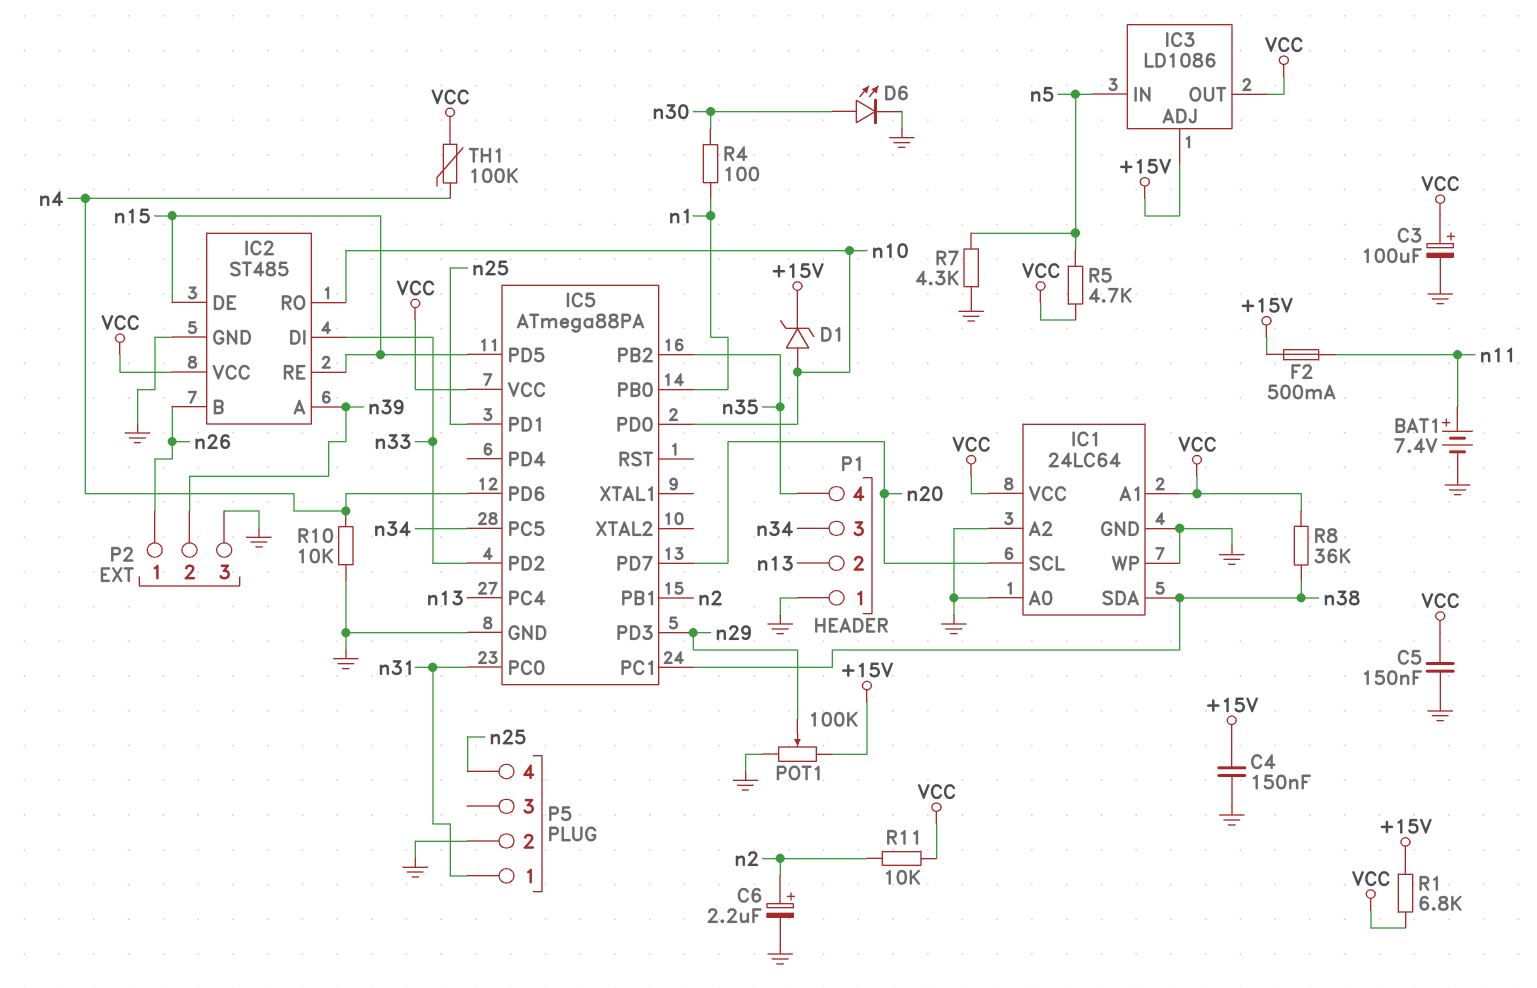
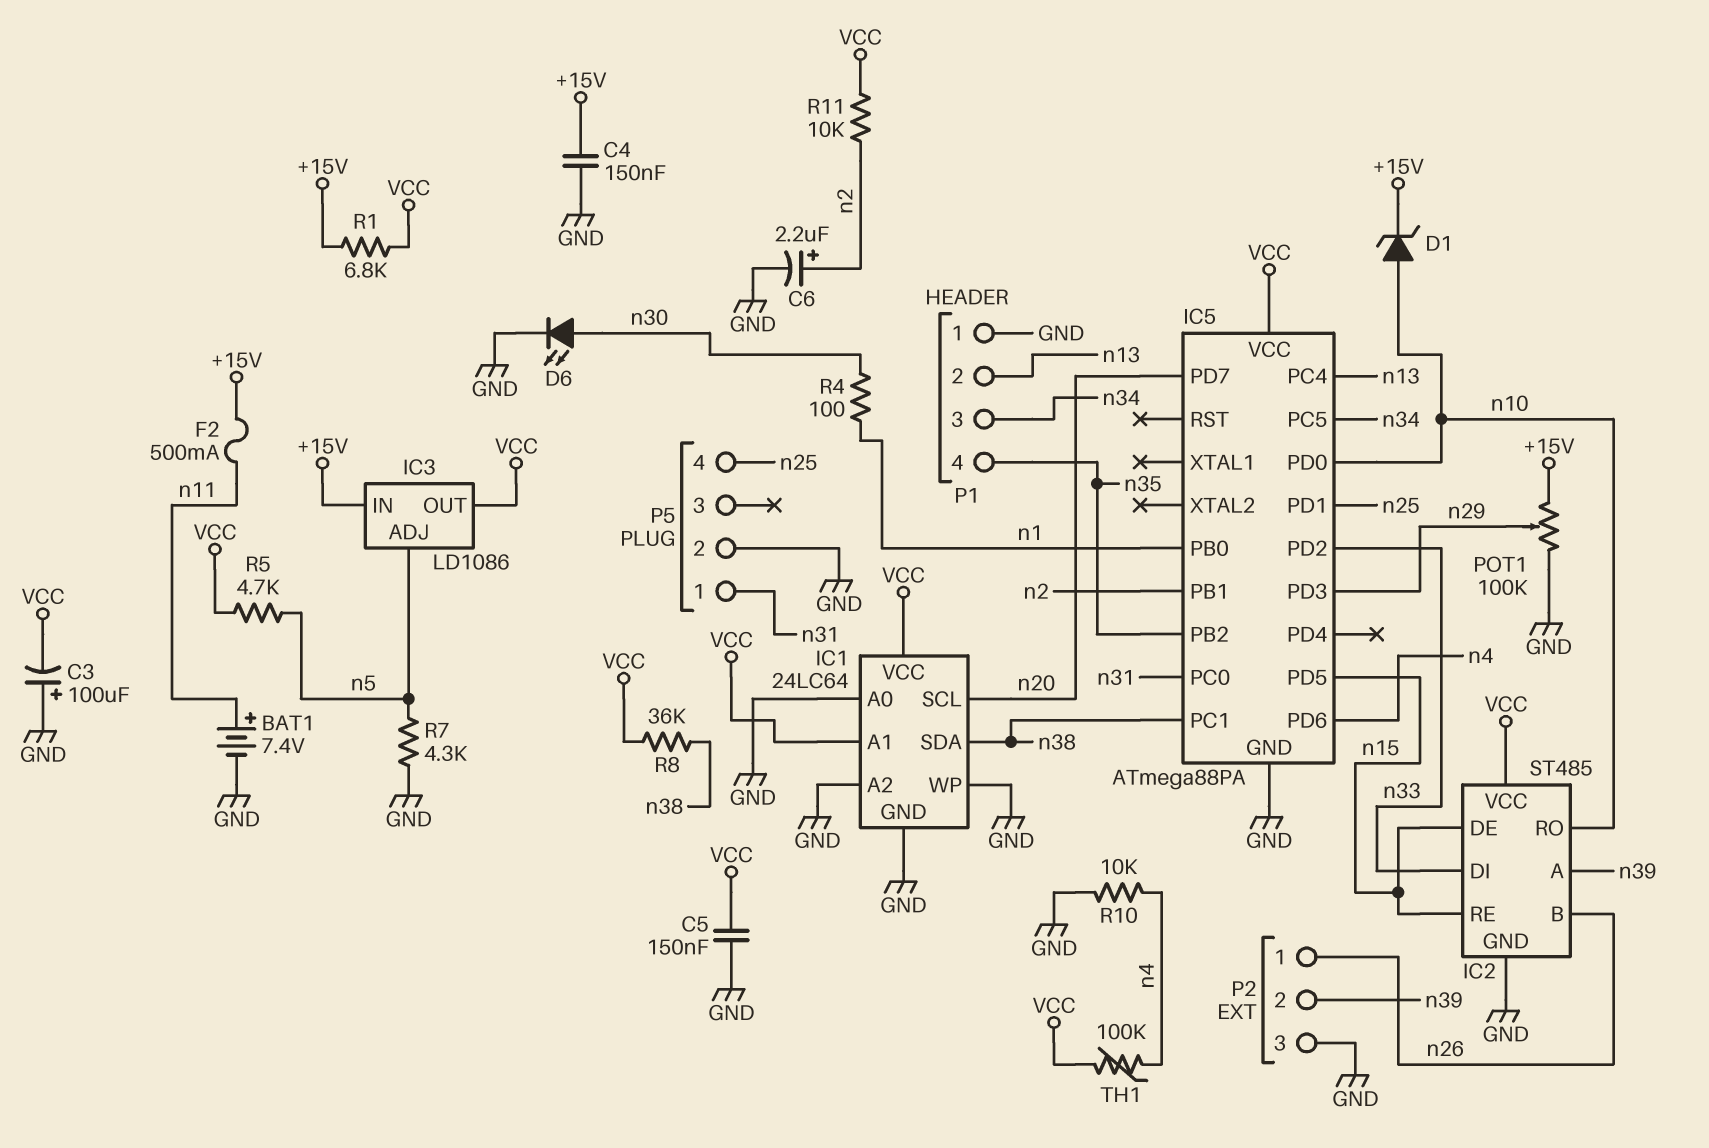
C3: 100uF (plus VCC, minus GND) -> 100uF (plus GND, minus VCC)
IC3 pin ADJ: +15V -> n5
IC3 pin IN: n5 -> +15V

